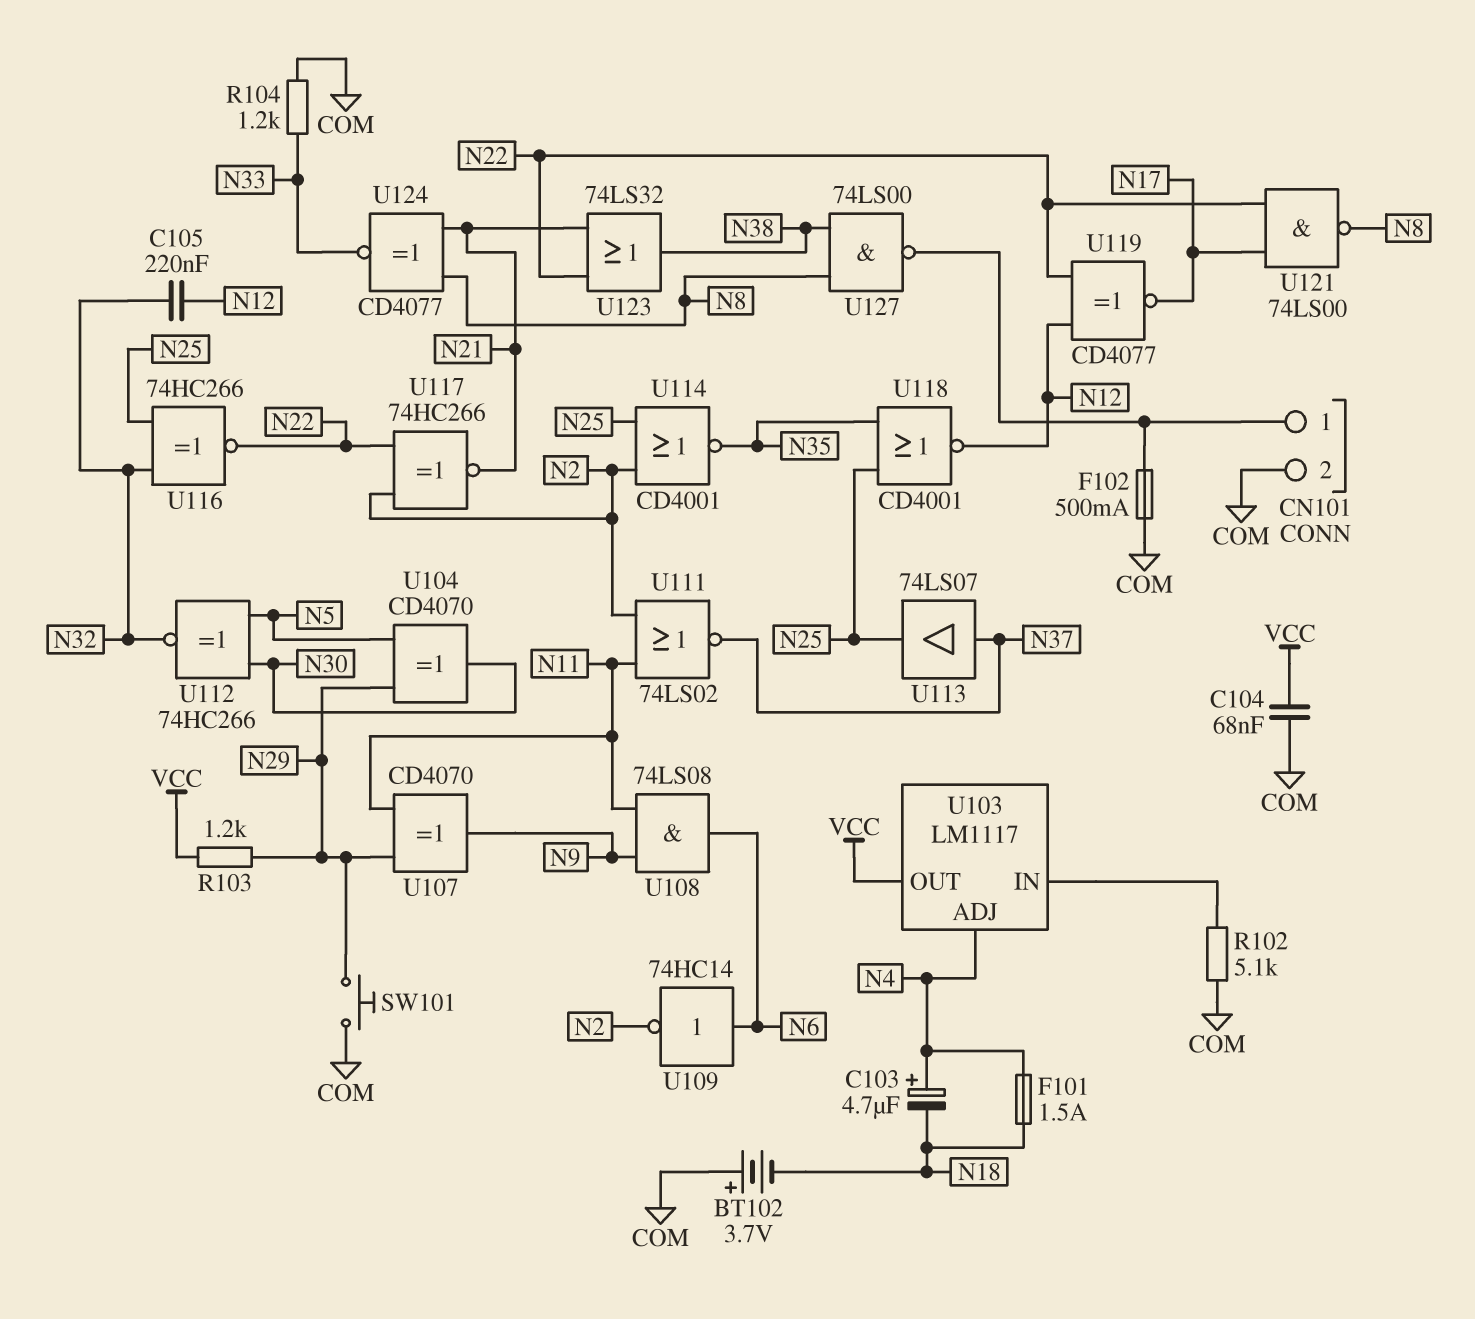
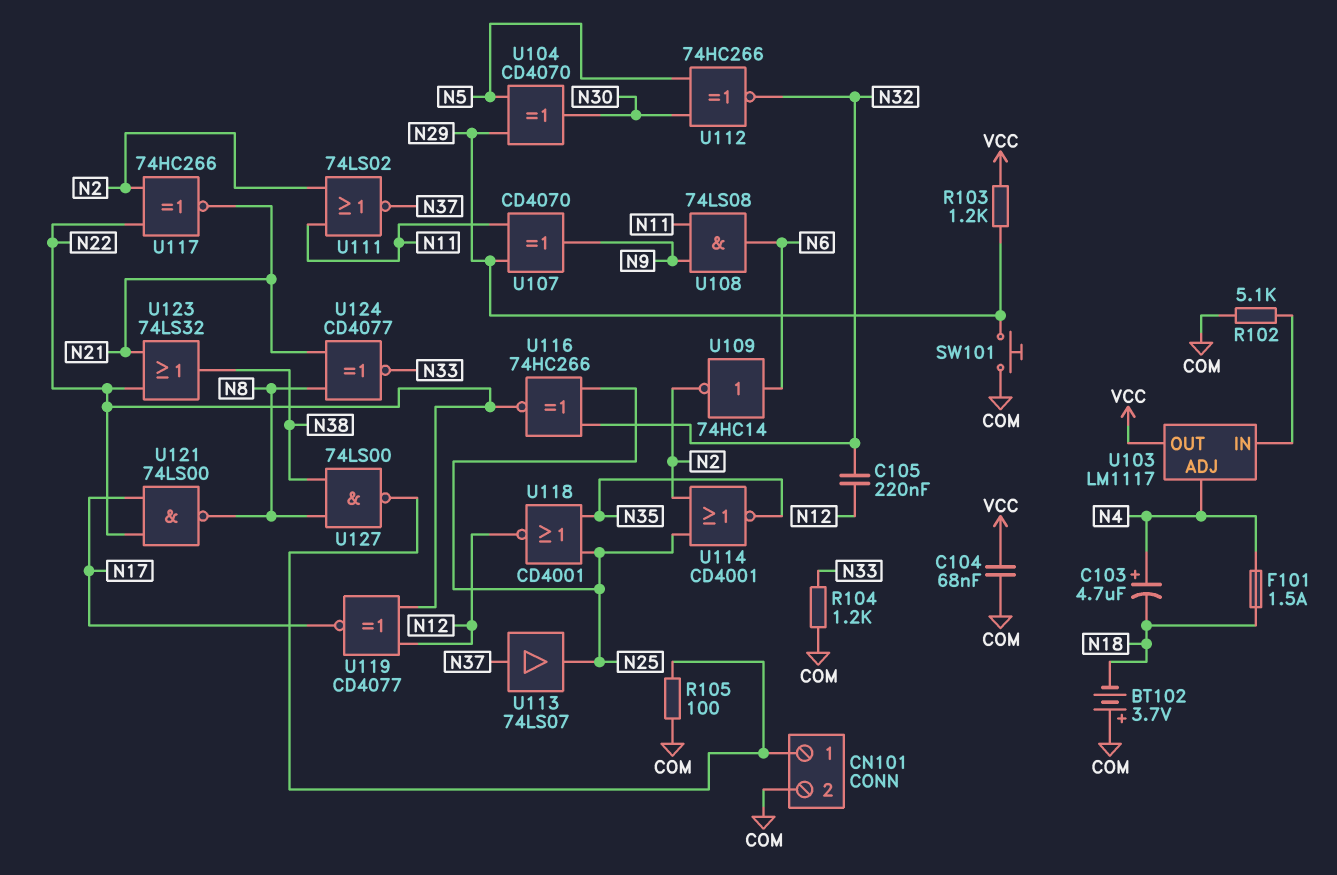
F102: 500mA (CN101/1, COM) -> none
R105: none -> 100 (CN101/1, COM)

